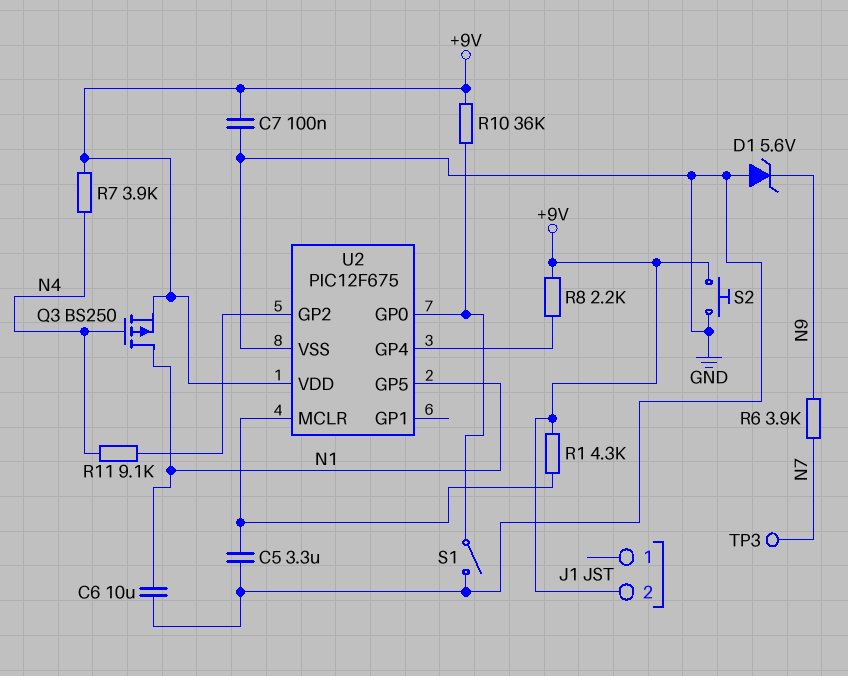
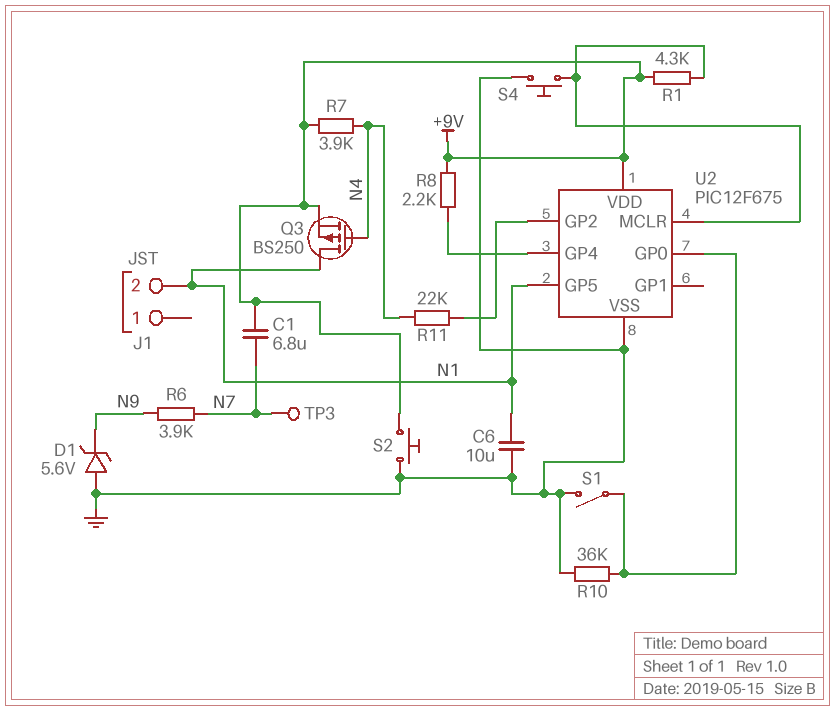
C1: none -> 6.8uF (+9V, N7)
C5: 3.3uF (GND, U2/MCLR) -> none
C7: 100nF (+9V, GND) -> none
J1 pin 2: +9V -> N1
R10: 36k (+9V, U2/GP0) -> 36k (GND, U2/GP0)
R11: 9.1k (N4, U2/GP2) -> 22k (N4, U2/GP2)
S4: none -> button (GND, U2/MCLR)

